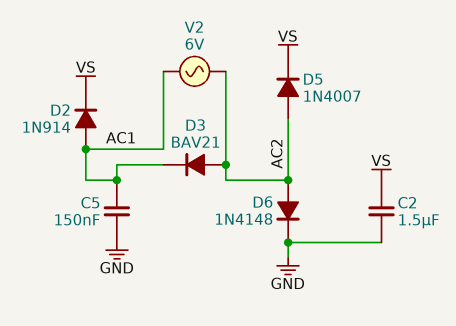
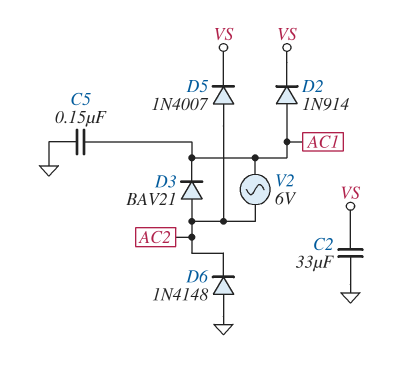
C2: 1.5uF (GND, VS) -> 33uF (GND, VS)
D6: diode 1N4148 (A AC2, K GND) -> diode 1N4148 (A GND, K AC2)

